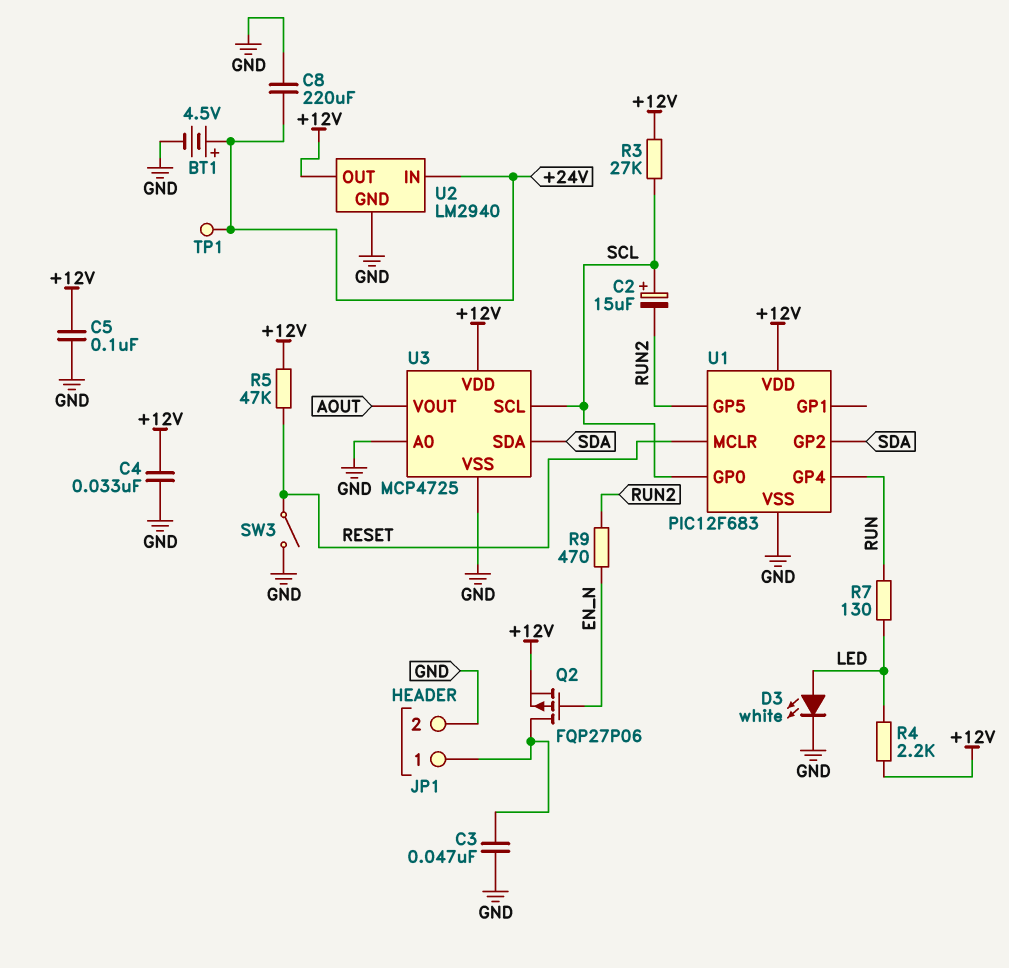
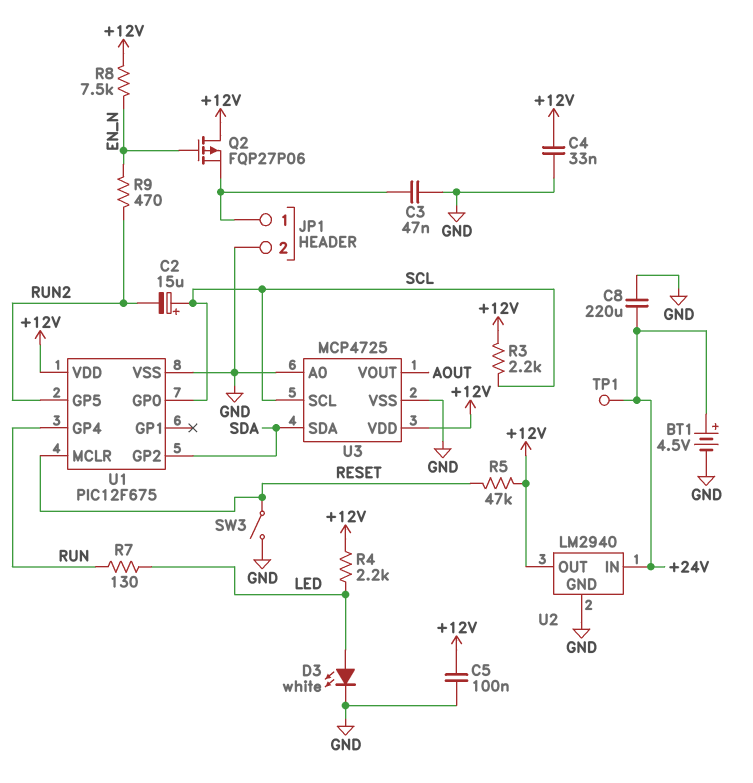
Q2: PMOS FQP27P06 (G EN_N, D JP1/1, S +12V) -> PMOS FQP27P06 (G EN_N, D +12V, S JP1/1)
R3: 27k (+12V, SCL) -> 2.2k (+12V, SCL)
R8: none -> 7.5k (+12V, EN_N)
U1: PIC12F683 -> PIC12F675

